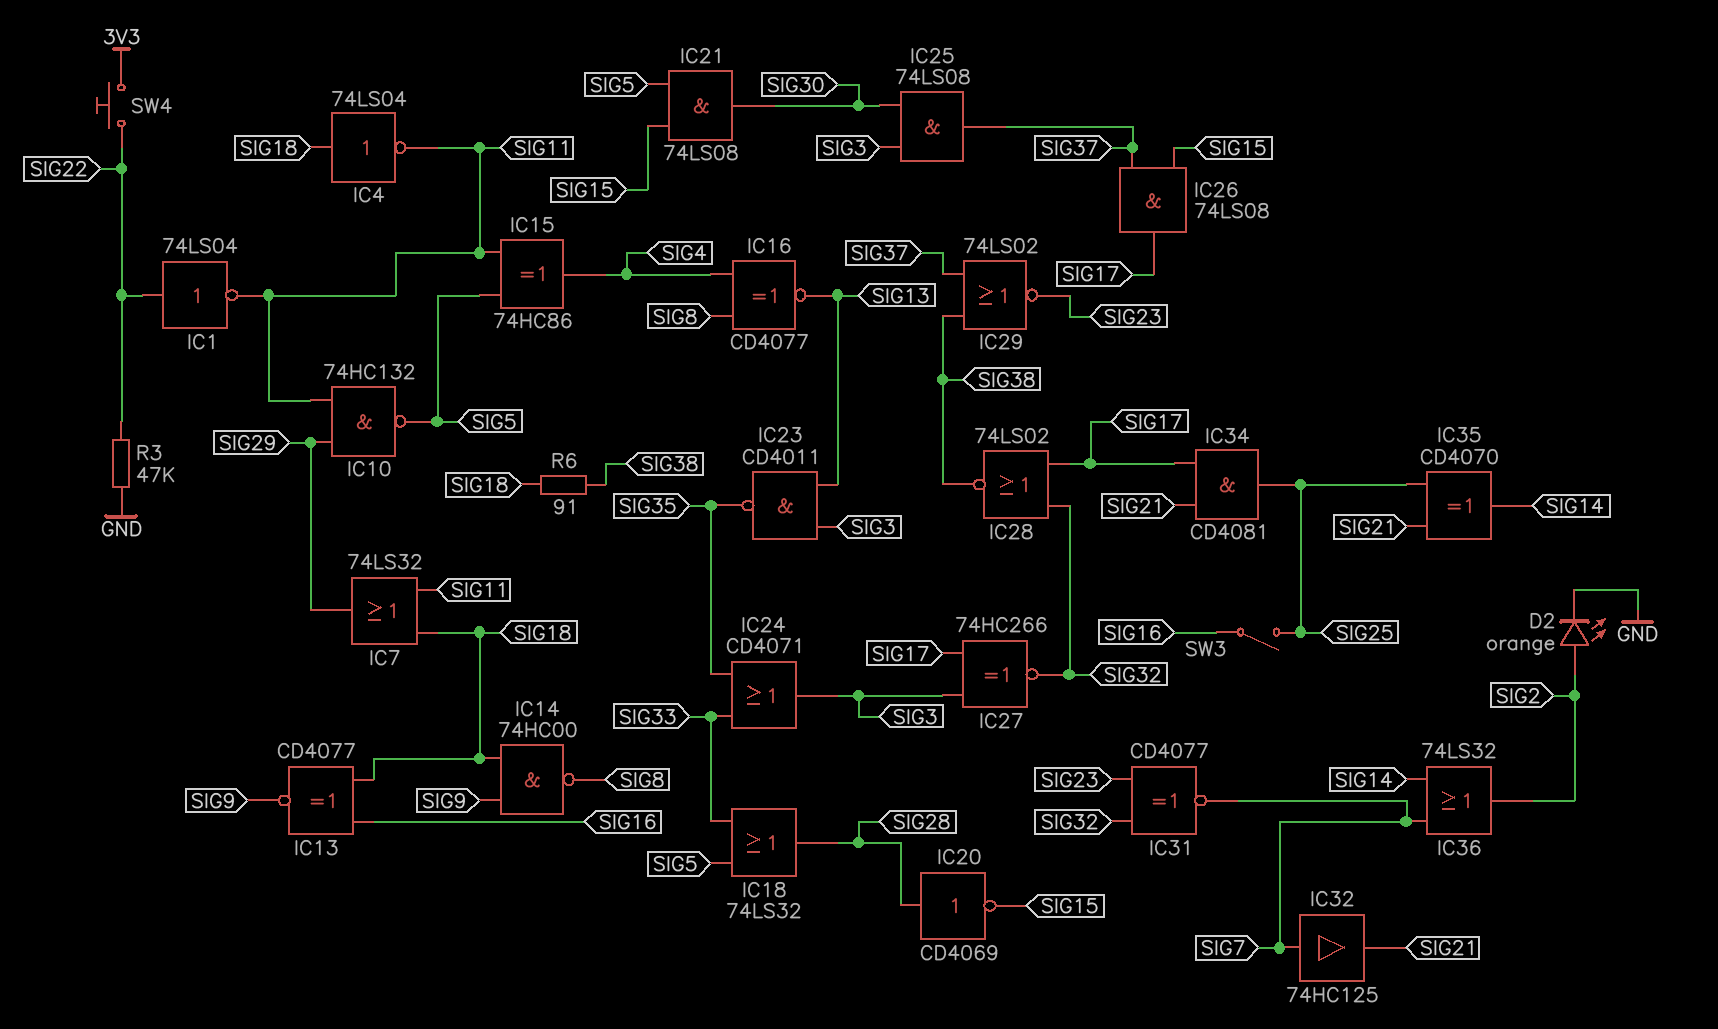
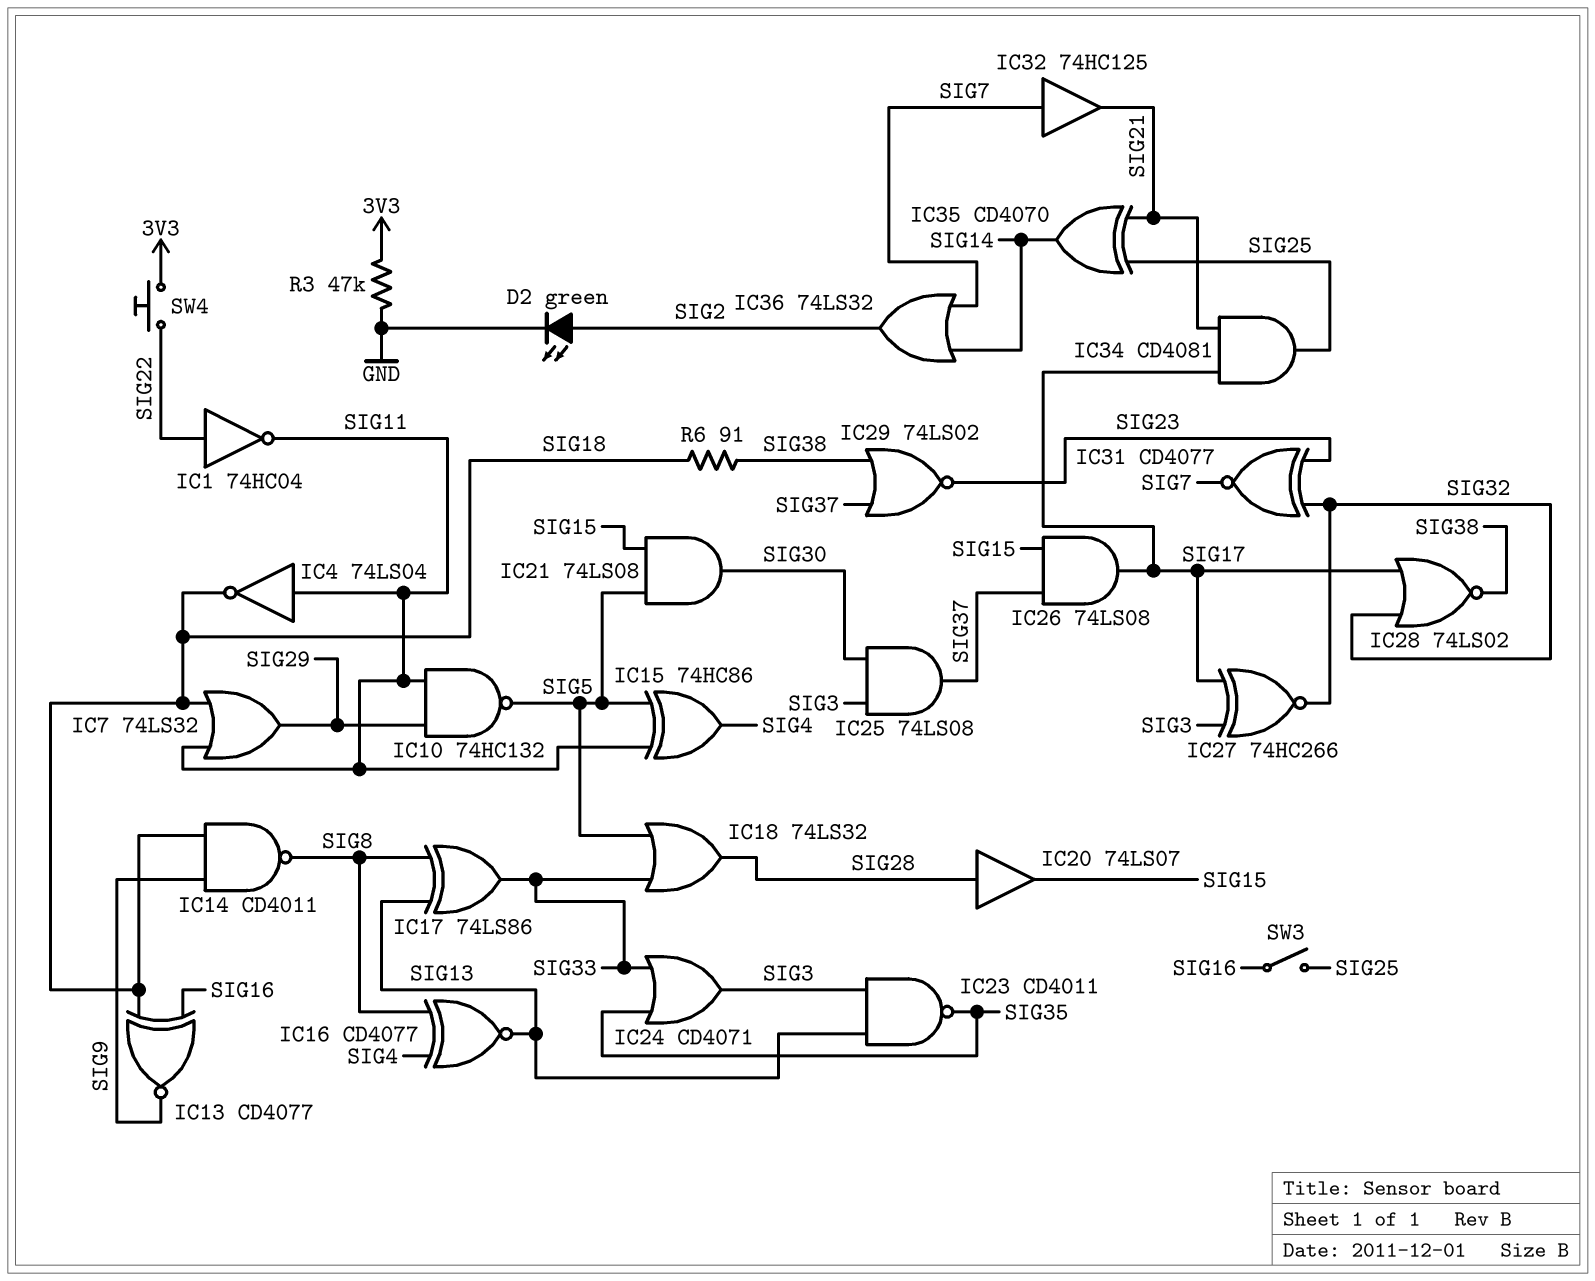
D2: LED orange (A SIG2, K GND) -> LED green (A SIG2, K GND)
IC1: NOT 74LS04 (in SIG22, out SIG11) -> NOT 74HC04 (in SIG22, out SIG11)
IC4: NOT 74LS04 (in SIG18, out SIG11) -> NOT 74LS04 (in SIG11, out SIG18)
IC14: NAND 74HC00 (in SIG9, in SIG18, out SIG8) -> NAND CD4011 (in SIG9, in SIG18, out SIG8)
IC17: none -> XOR 74LS86 (in SIG8, in SIG13, out SIG33)
IC20: NOT CD4069 (in SIG28, out SIG15) -> buffer 74LS07 (in SIG28, out SIG15)
R3: 47k (GND, SIG22) -> 47k (3V3, GND)

